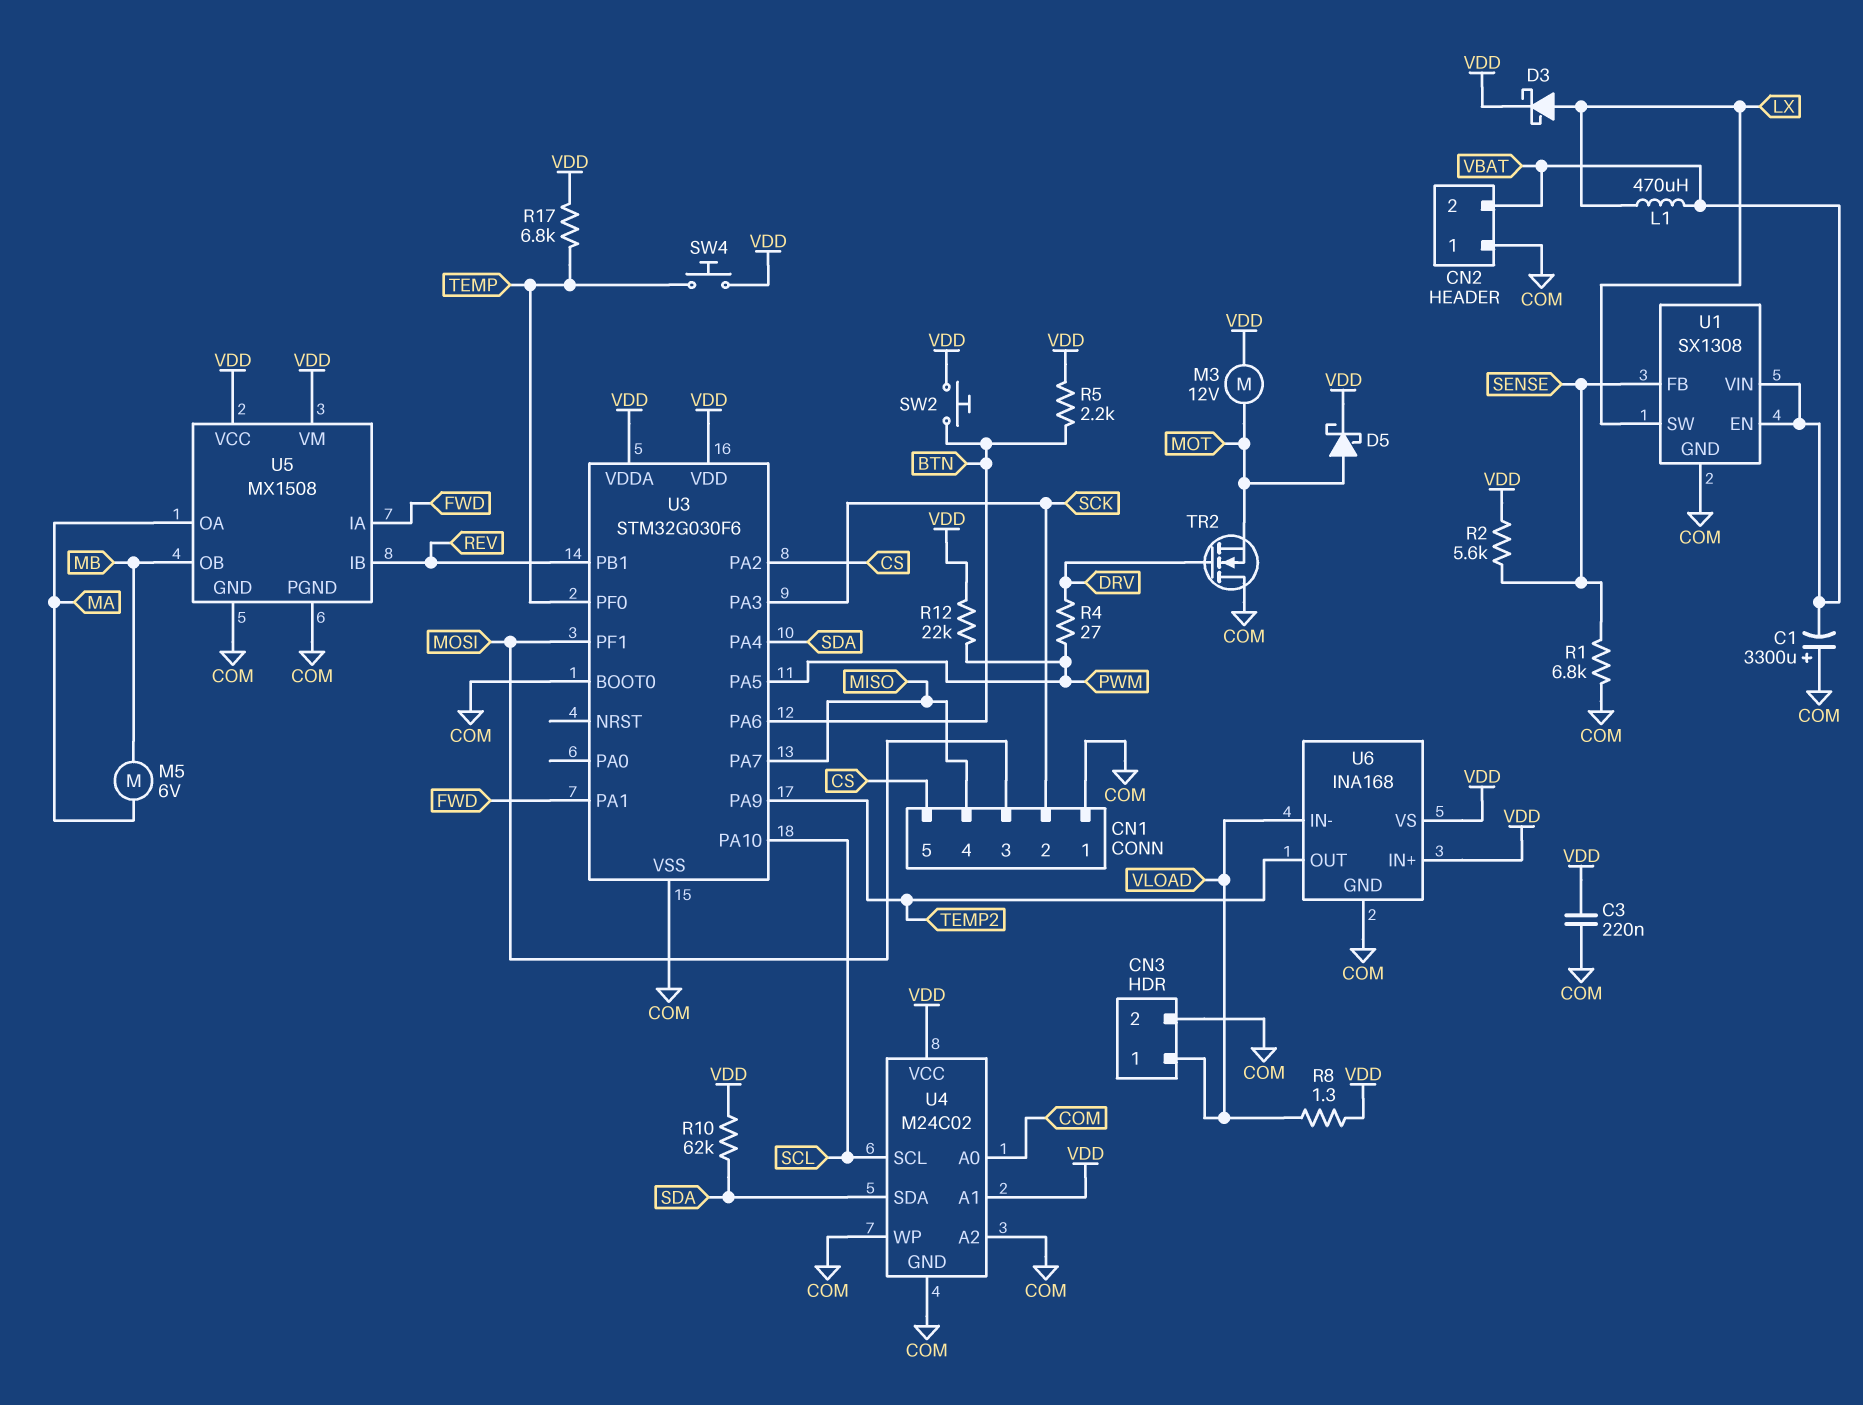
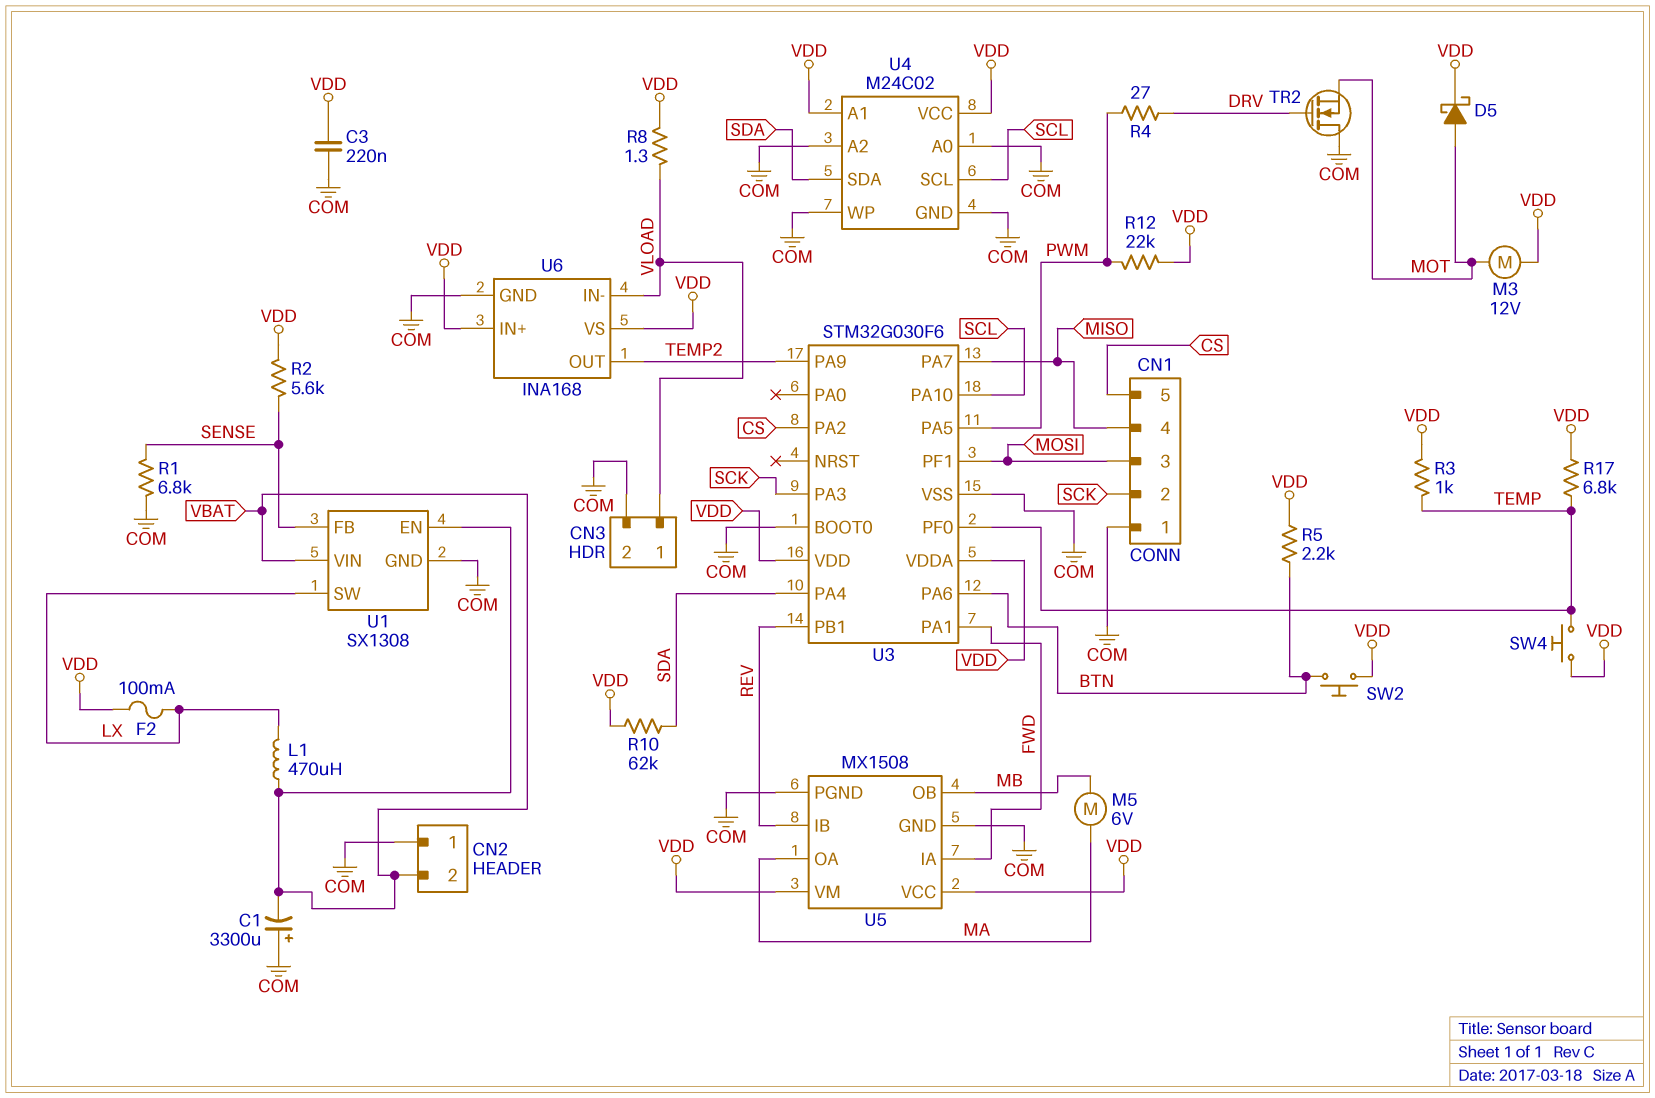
D3: schottky (A LX, K VDD) -> none
F2: none -> 100mA (LX, VDD)
R3: none -> 1k (TEMP, VDD)

